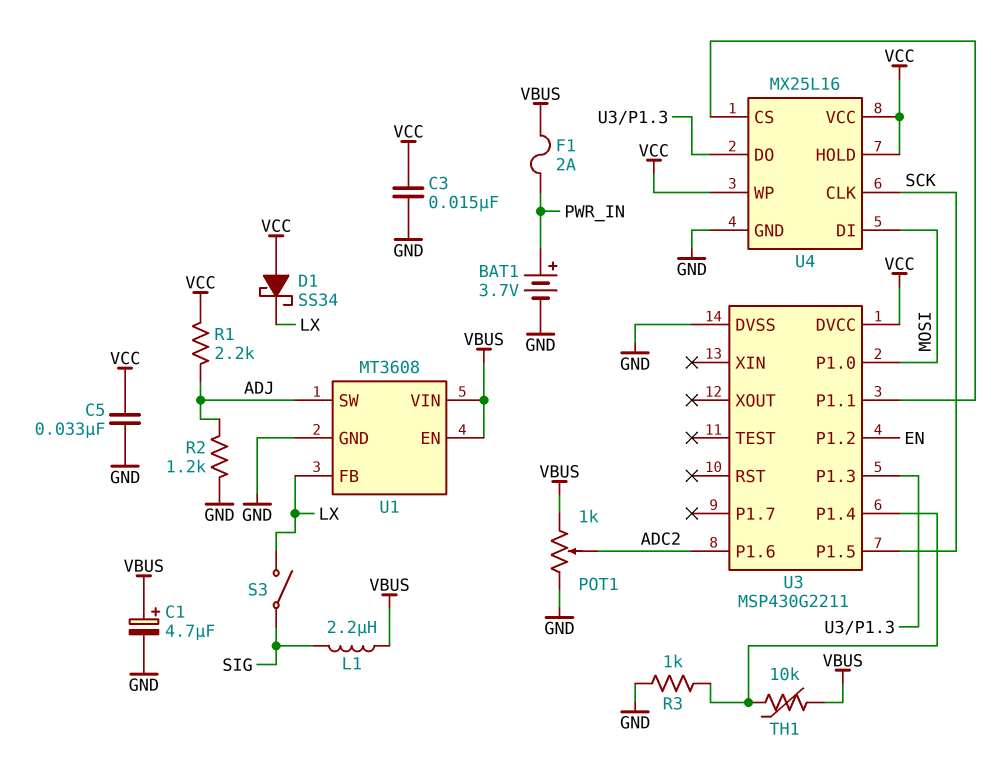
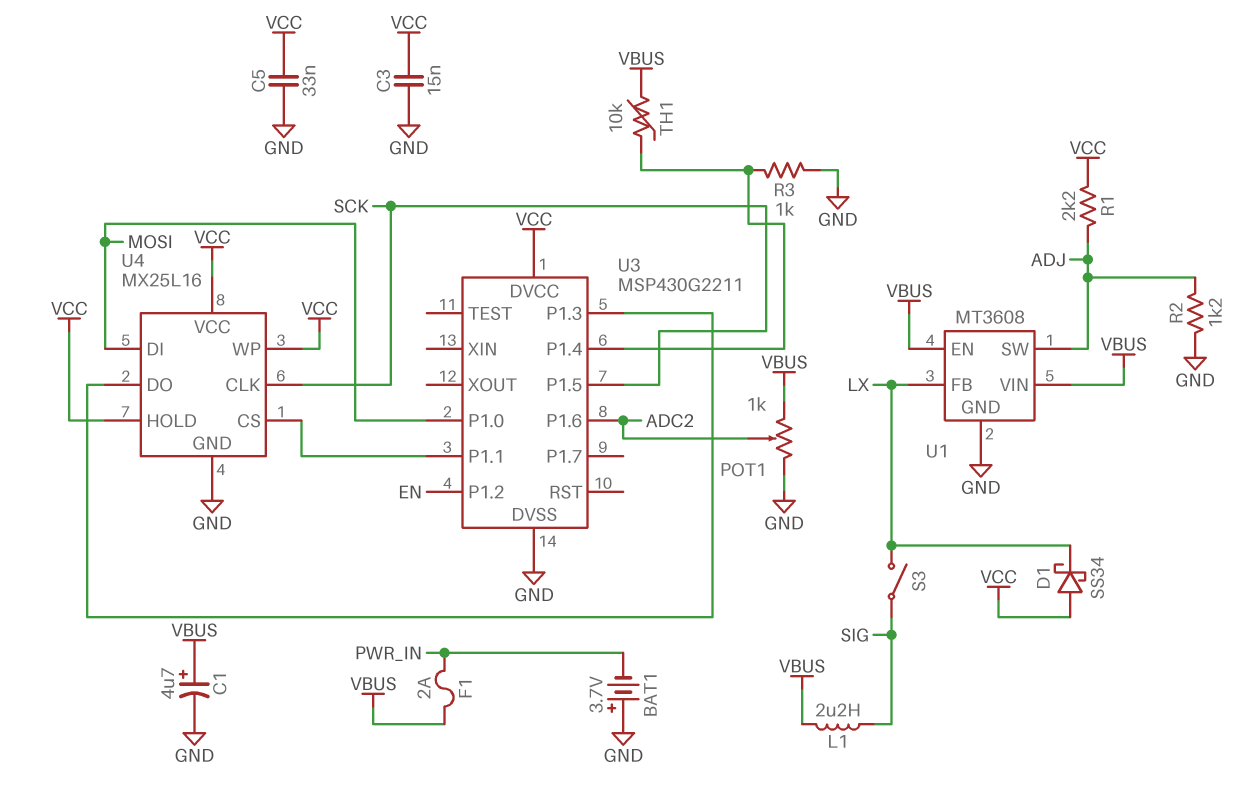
BAT1: 3.7V (plus PWR_IN, minus GND) -> 3.7V (plus GND, minus PWR_IN)

